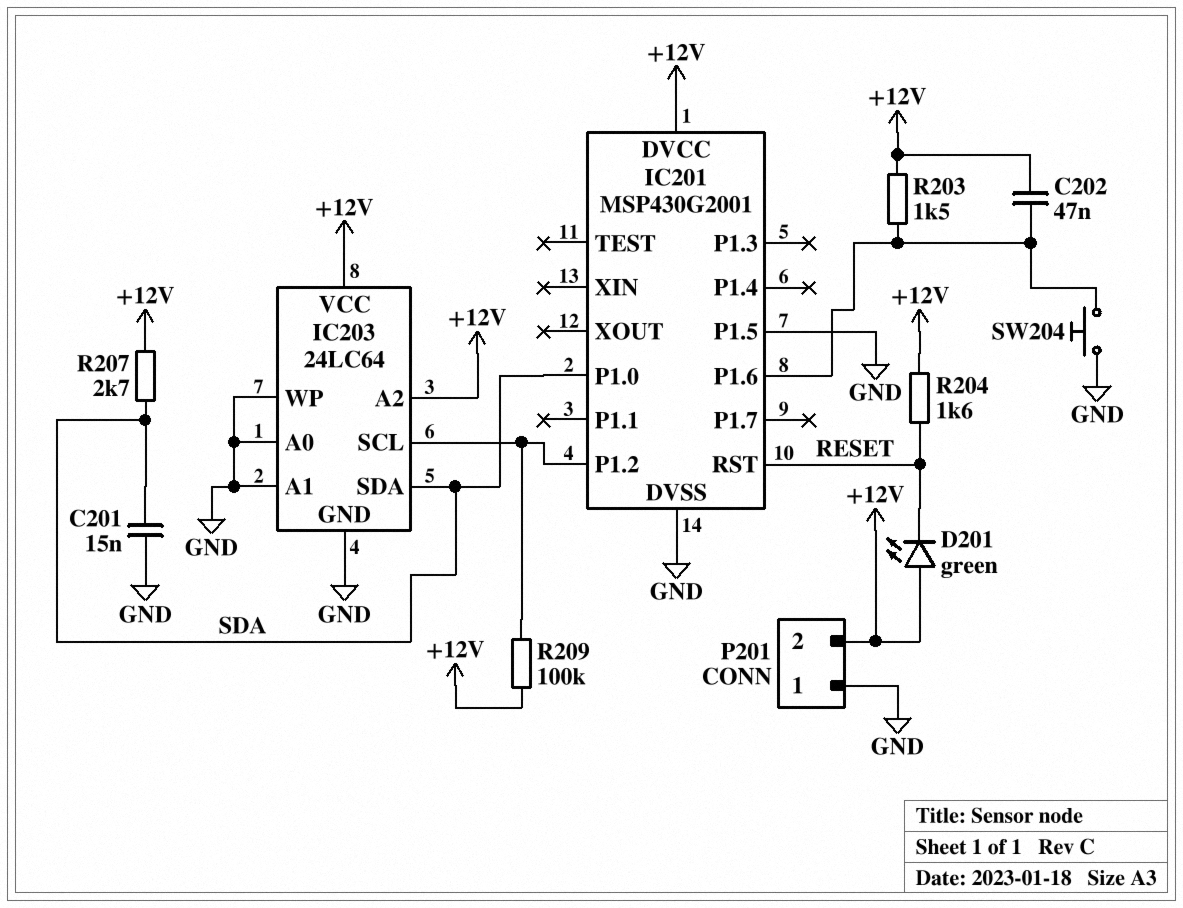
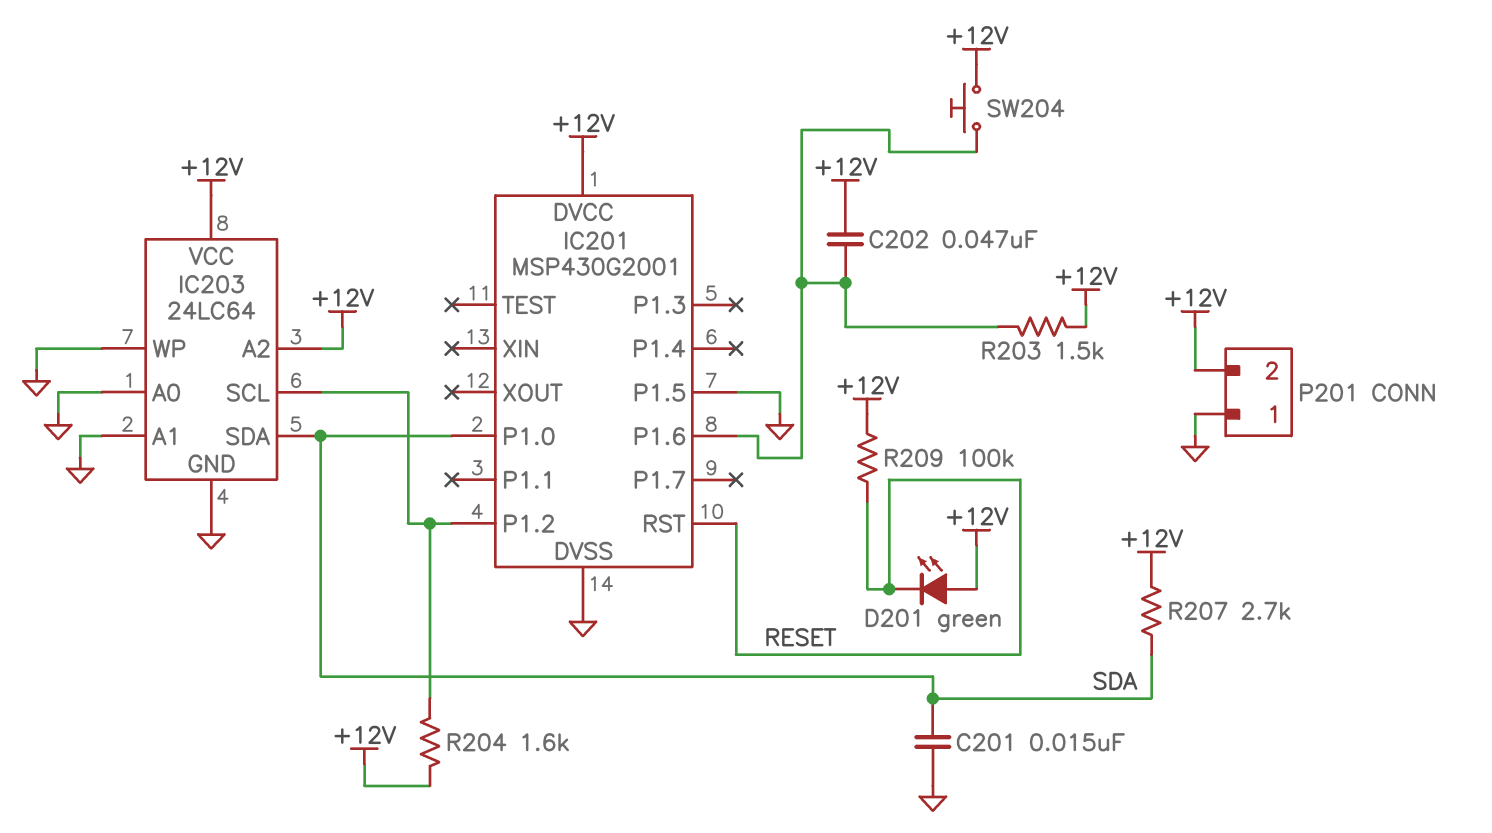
R204: 1.6k (+12V, RESET) -> 1.6k (+12V, IC201/P1.2)
R209: 100k (+12V, IC201/P1.2) -> 100k (+12V, RESET)
SW204: button (GND, IC201/P1.6) -> button (+12V, IC201/P1.6)

